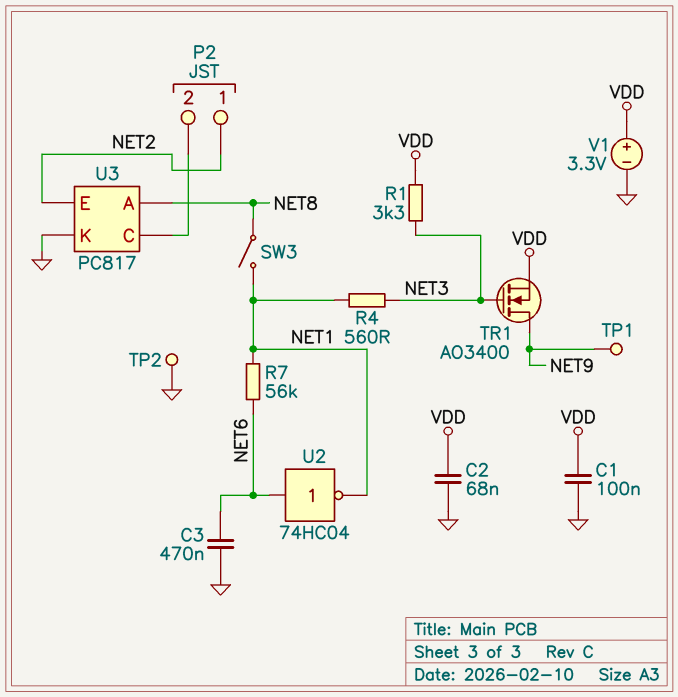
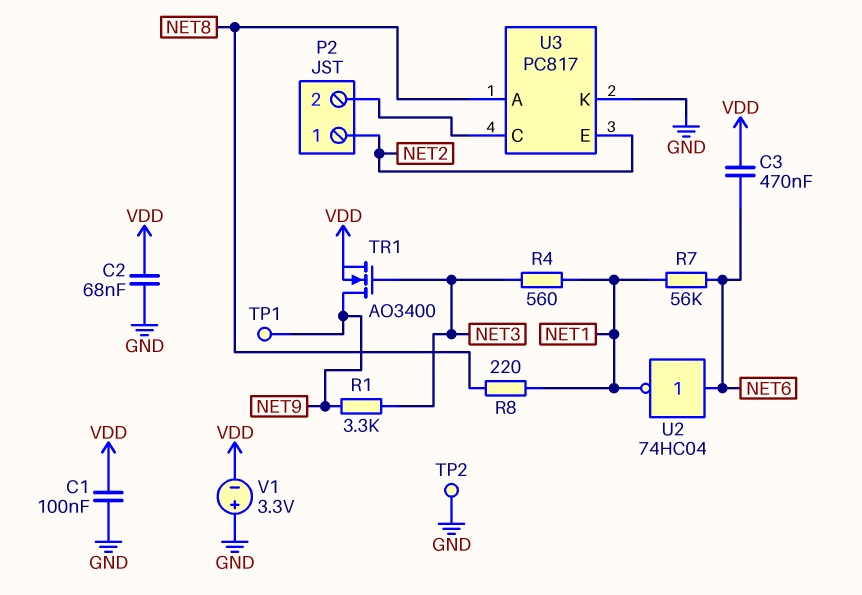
C3: 470nF (GND, NET6) -> 470nF (NET6, VDD)
R1: 3.3k (NET3, VDD) -> 3.3k (NET3, NET9)
R8: none -> 220 (NET1, NET8)
SW3: switch (NET1, NET8) -> none
V1: 3.3V (plus VDD, minus GND) -> 3.3V (plus GND, minus VDD)

